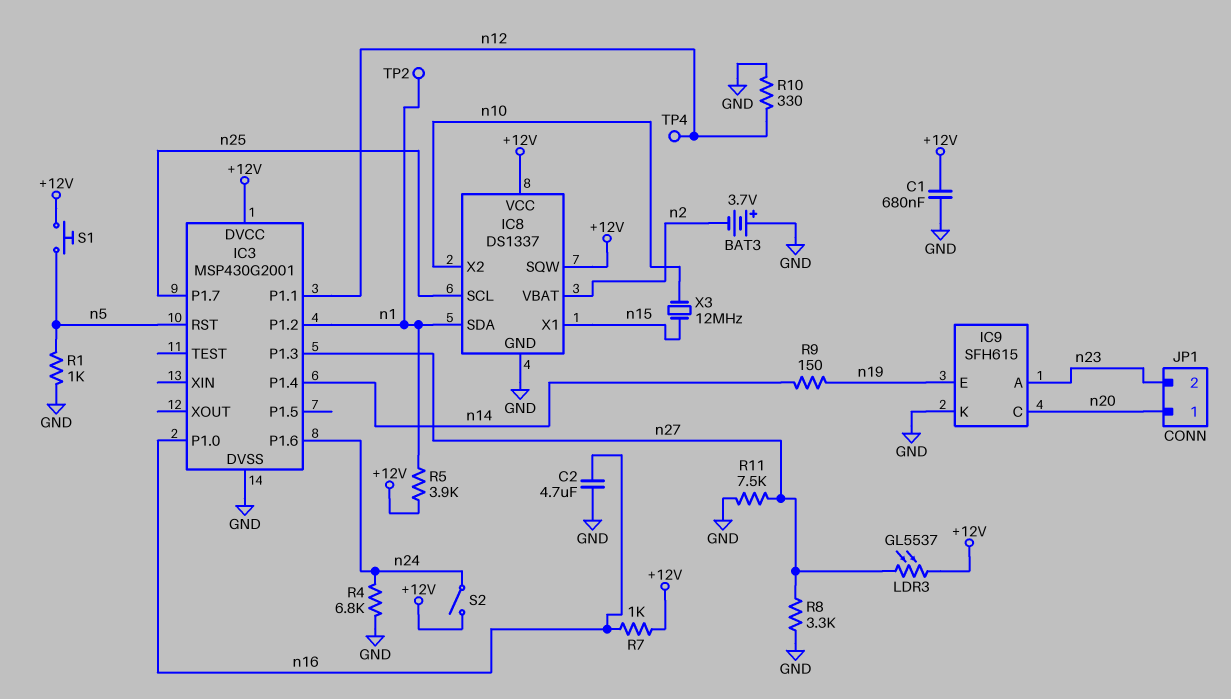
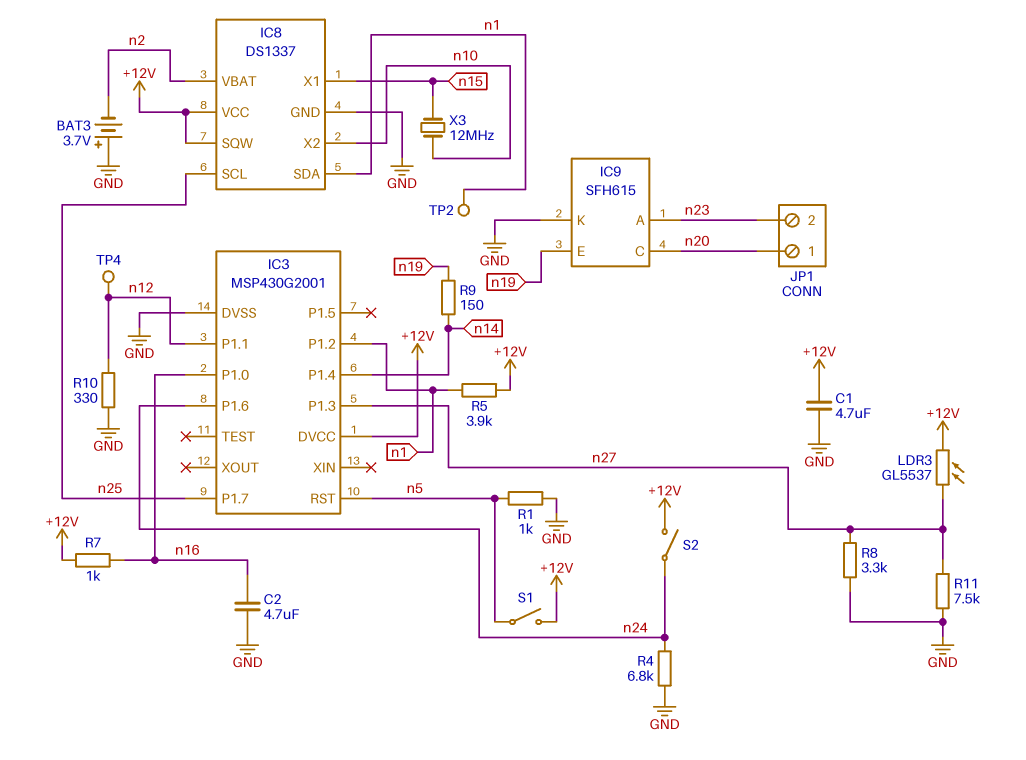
C1: 680nF (+12V, GND) -> 4.7uF (+12V, GND)
S1: button (+12V, n5) -> switch (+12V, n5)

